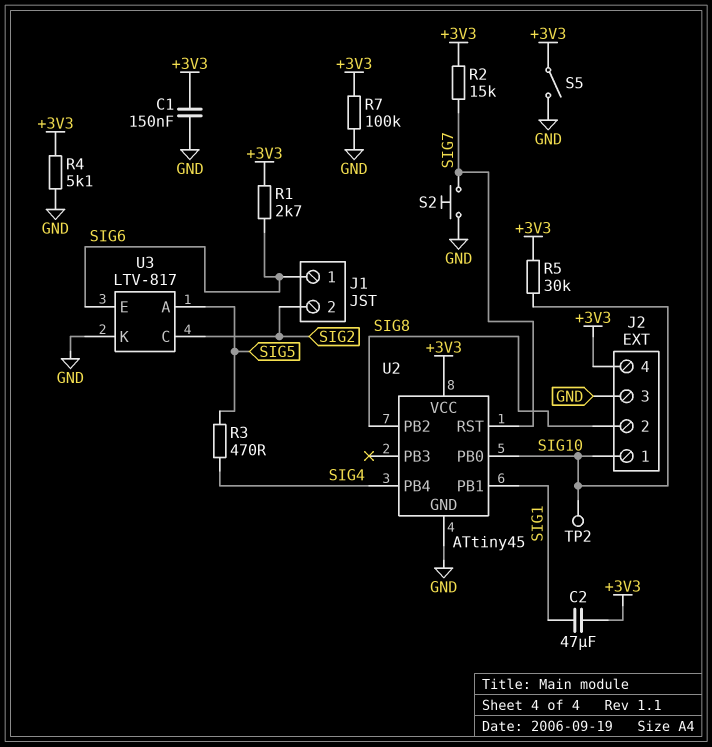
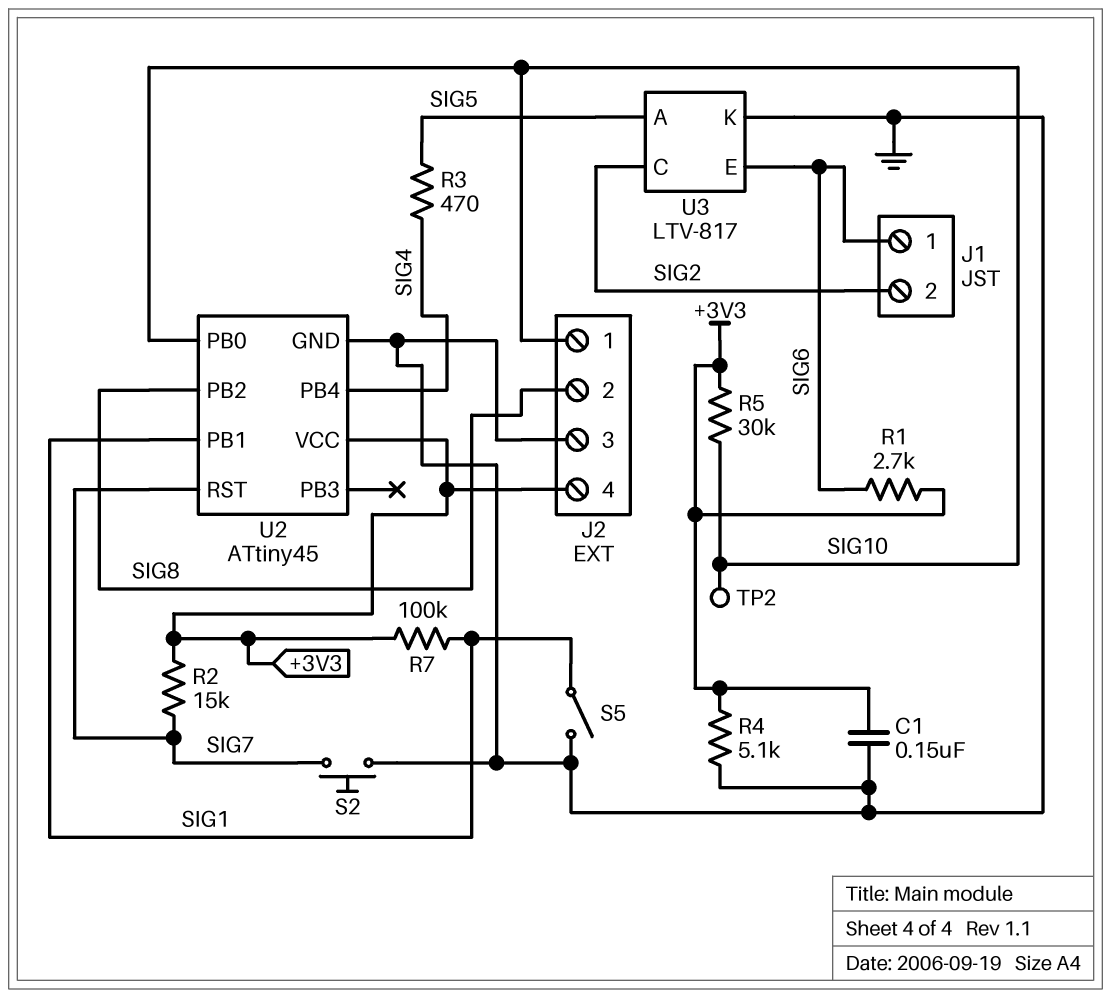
C2: 47uF (+3V3, SIG1) -> none
R7: 100k (+3V3, GND) -> 100k (+3V3, SIG1)
S5: switch (+3V3, GND) -> switch (GND, SIG1)

